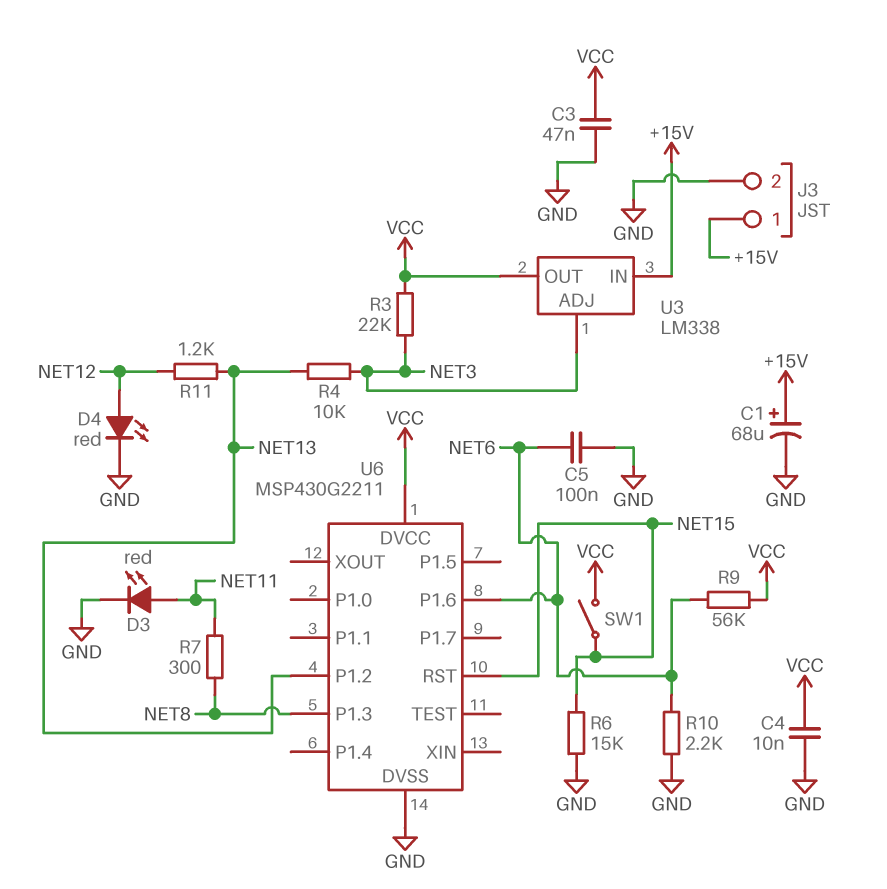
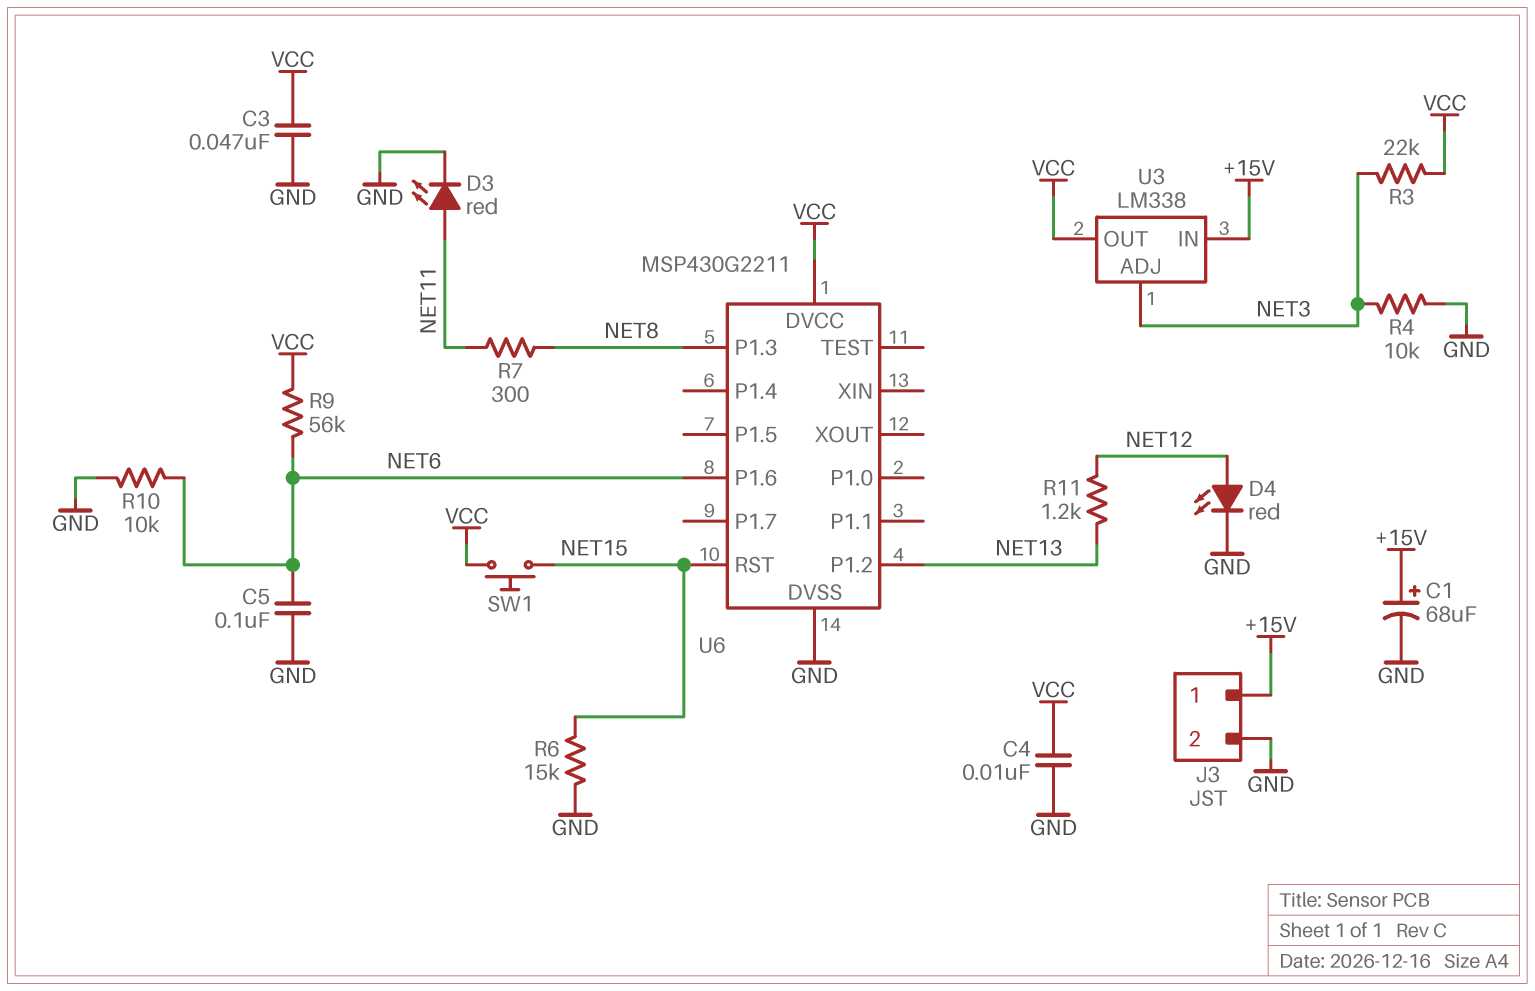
R4: 10k (NET3, NET13) -> 10k (GND, NET3)
R10: 2.2k (GND, NET6) -> 10k (GND, NET6)
SW1: switch (NET15, VCC) -> button (NET15, VCC)

